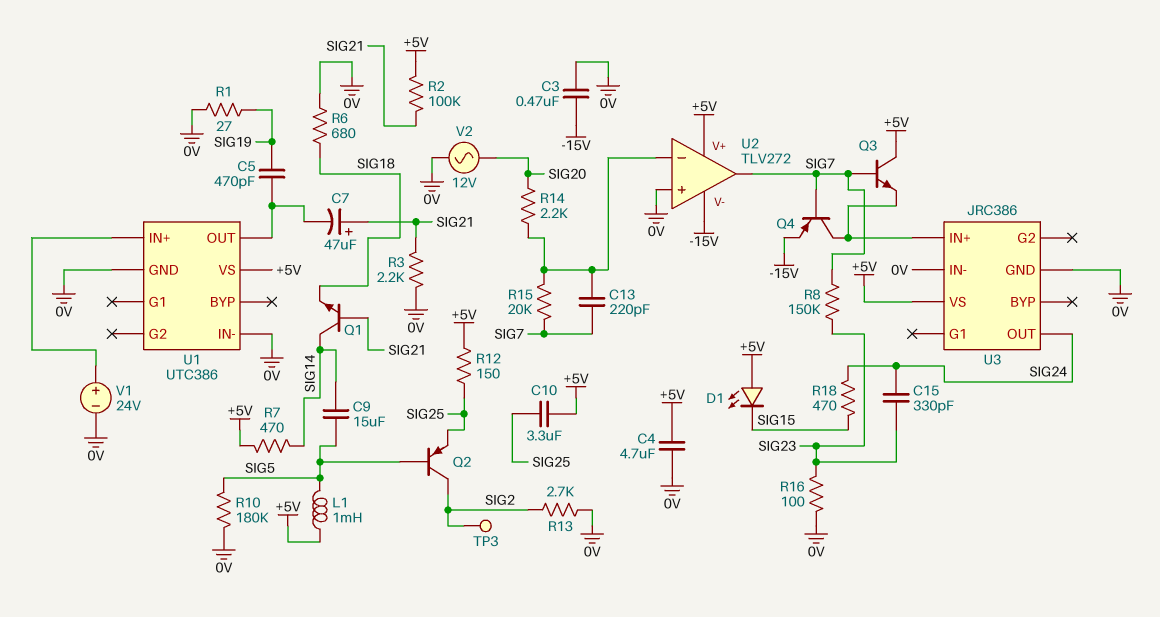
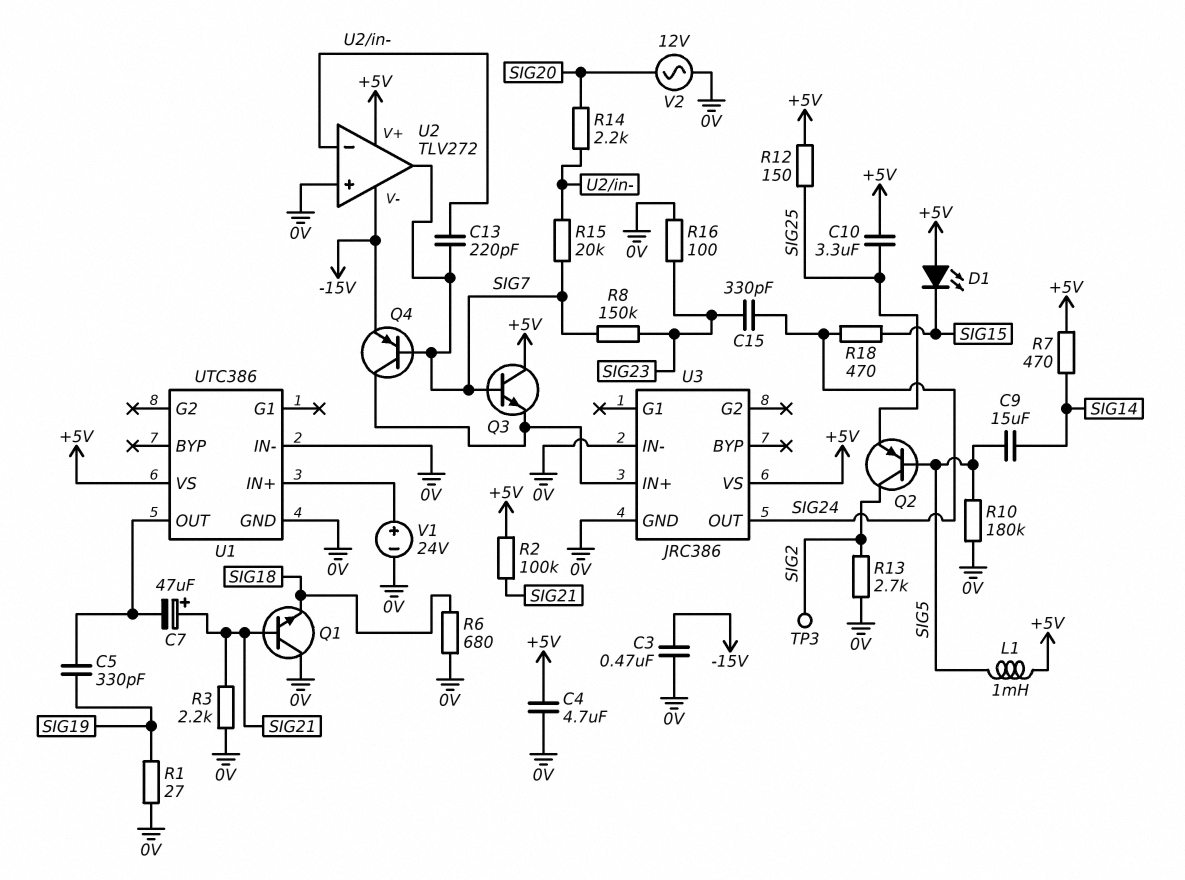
C5: 470pF (SIG19, U1/OUT) -> 330pF (SIG19, U1/OUT)
Q1: NPN (B SIG21, C SIG14, E SIG18) -> NPN (B SIG21, C 0V, E SIG18)

